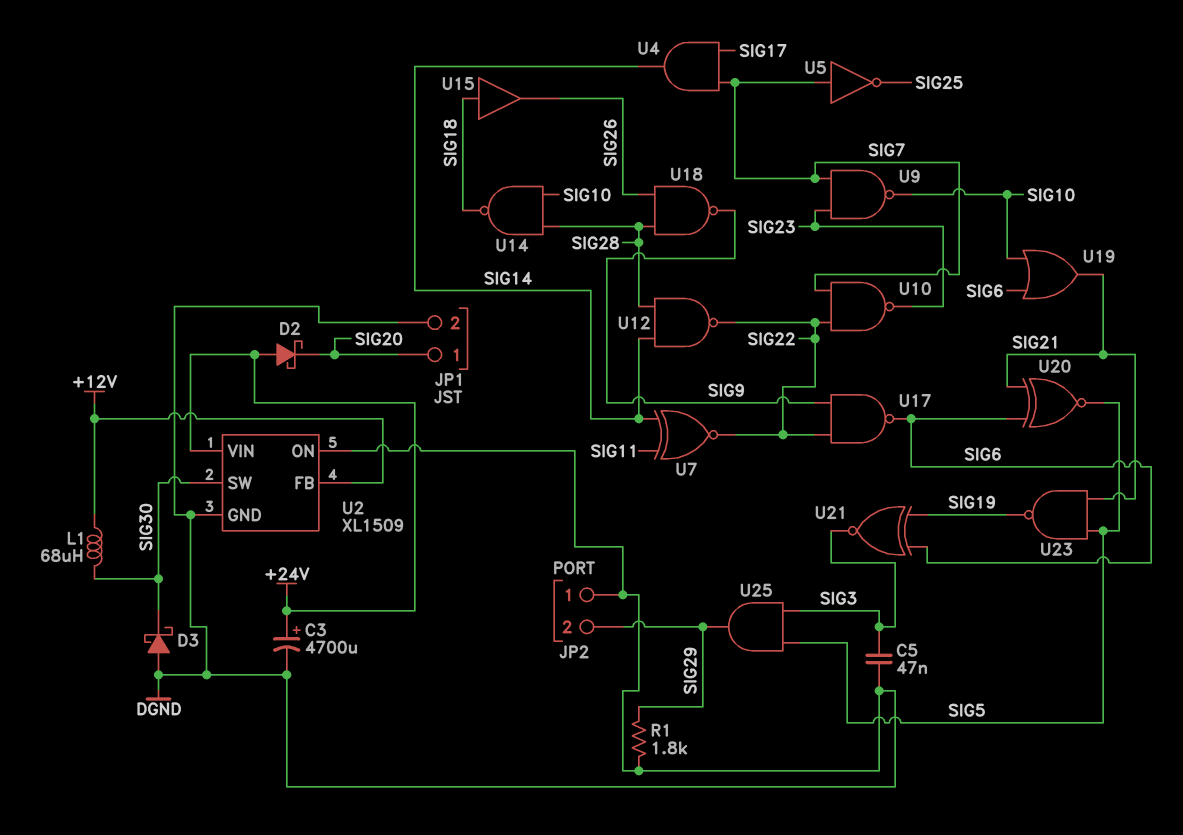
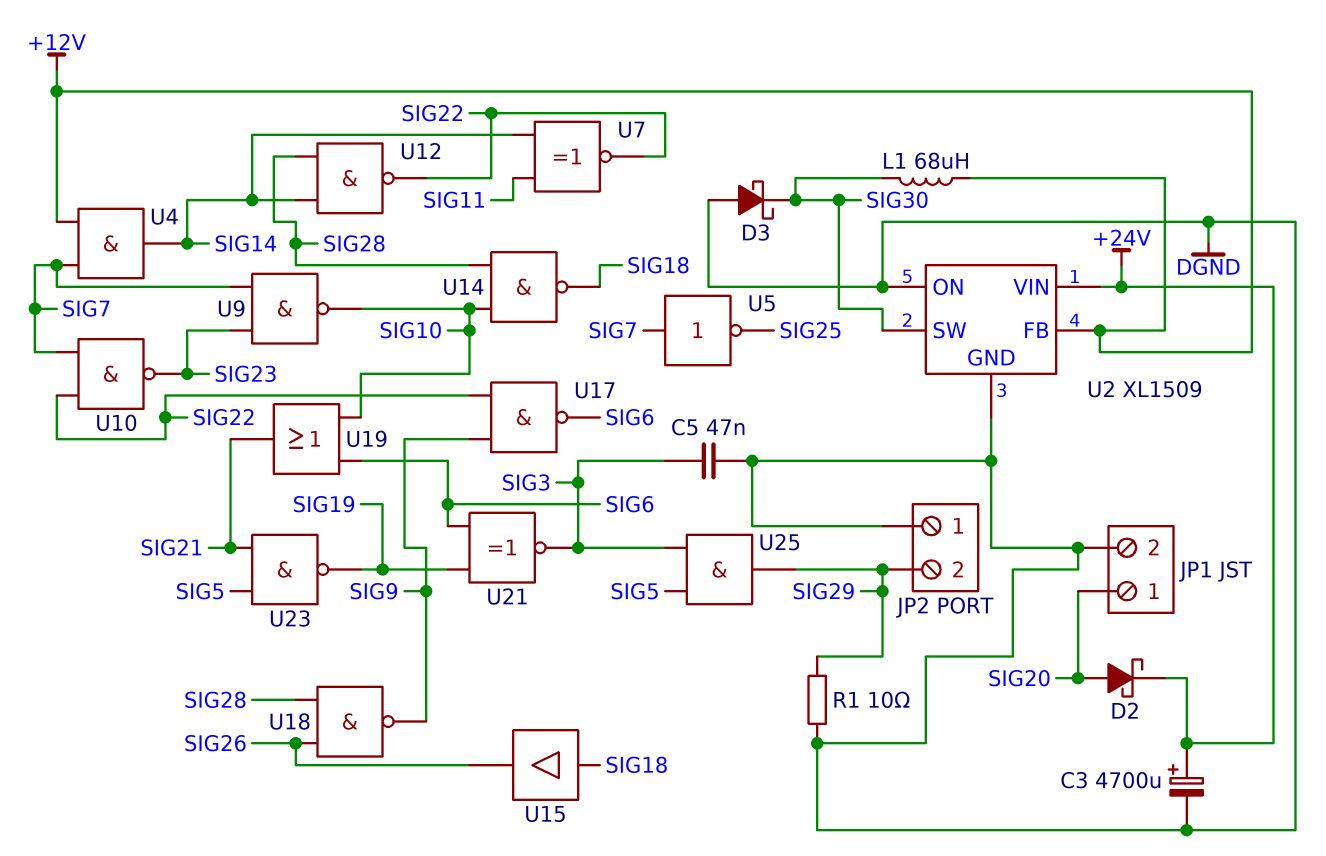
D2: schottky (A +24V, K SIG20) -> schottky (A SIG20, K +24V)
R1: 1.8k (DGND, SIG29) -> 10 (DGND, SIG29)
U4: AND (in SIG7, in SIG17, out SIG14) -> AND (in +12V, in SIG7, out SIG14)
U20: XNOR (in SIG6, in SIG21, out SIG5) -> none

